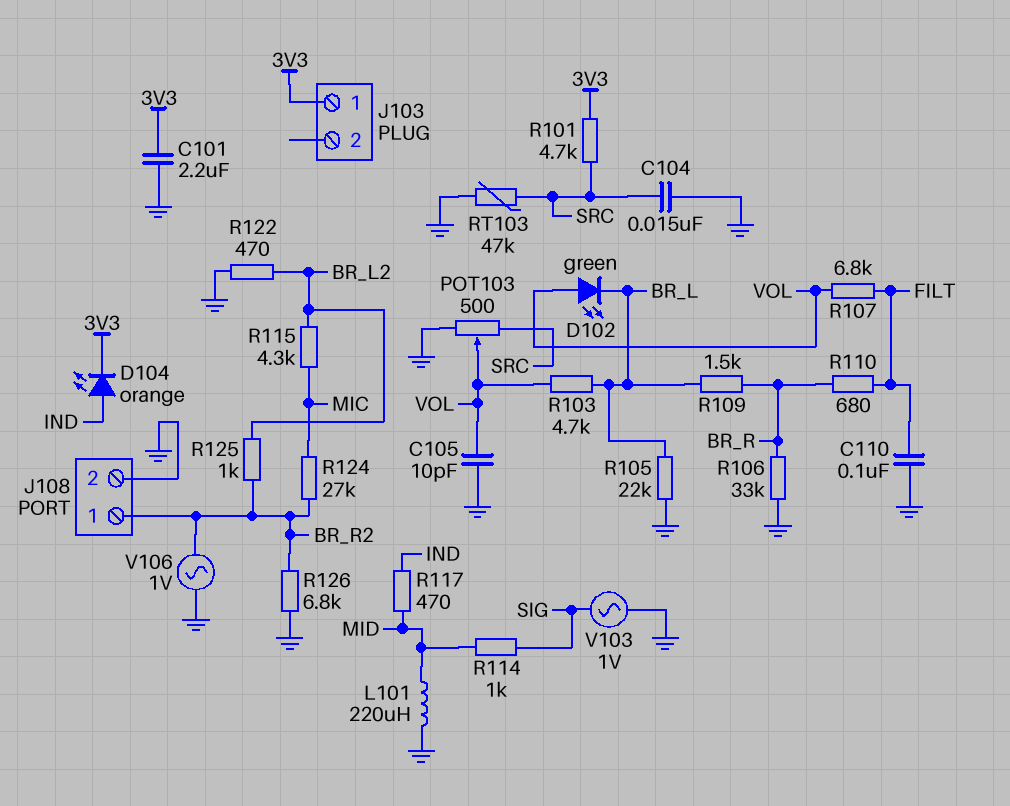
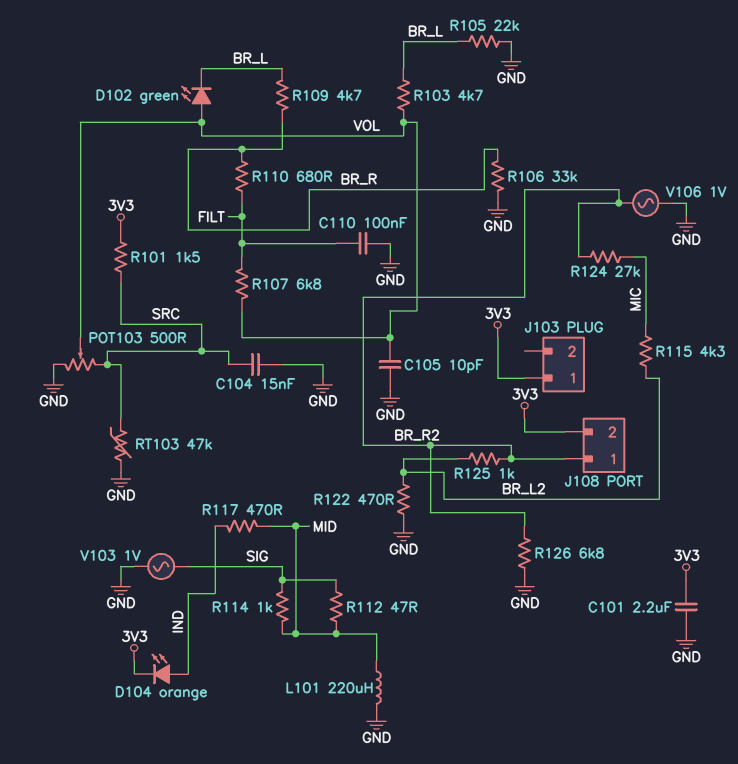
J108 pin 2: GND -> 3V3
R101: 4.7k (3V3, SRC) -> 1.5k (3V3, SRC)
R109: 1.5k (BR_L, BR_R) -> 4.7k (BR_L, BR_R)
R112: none -> 47 (MID, SIG)

